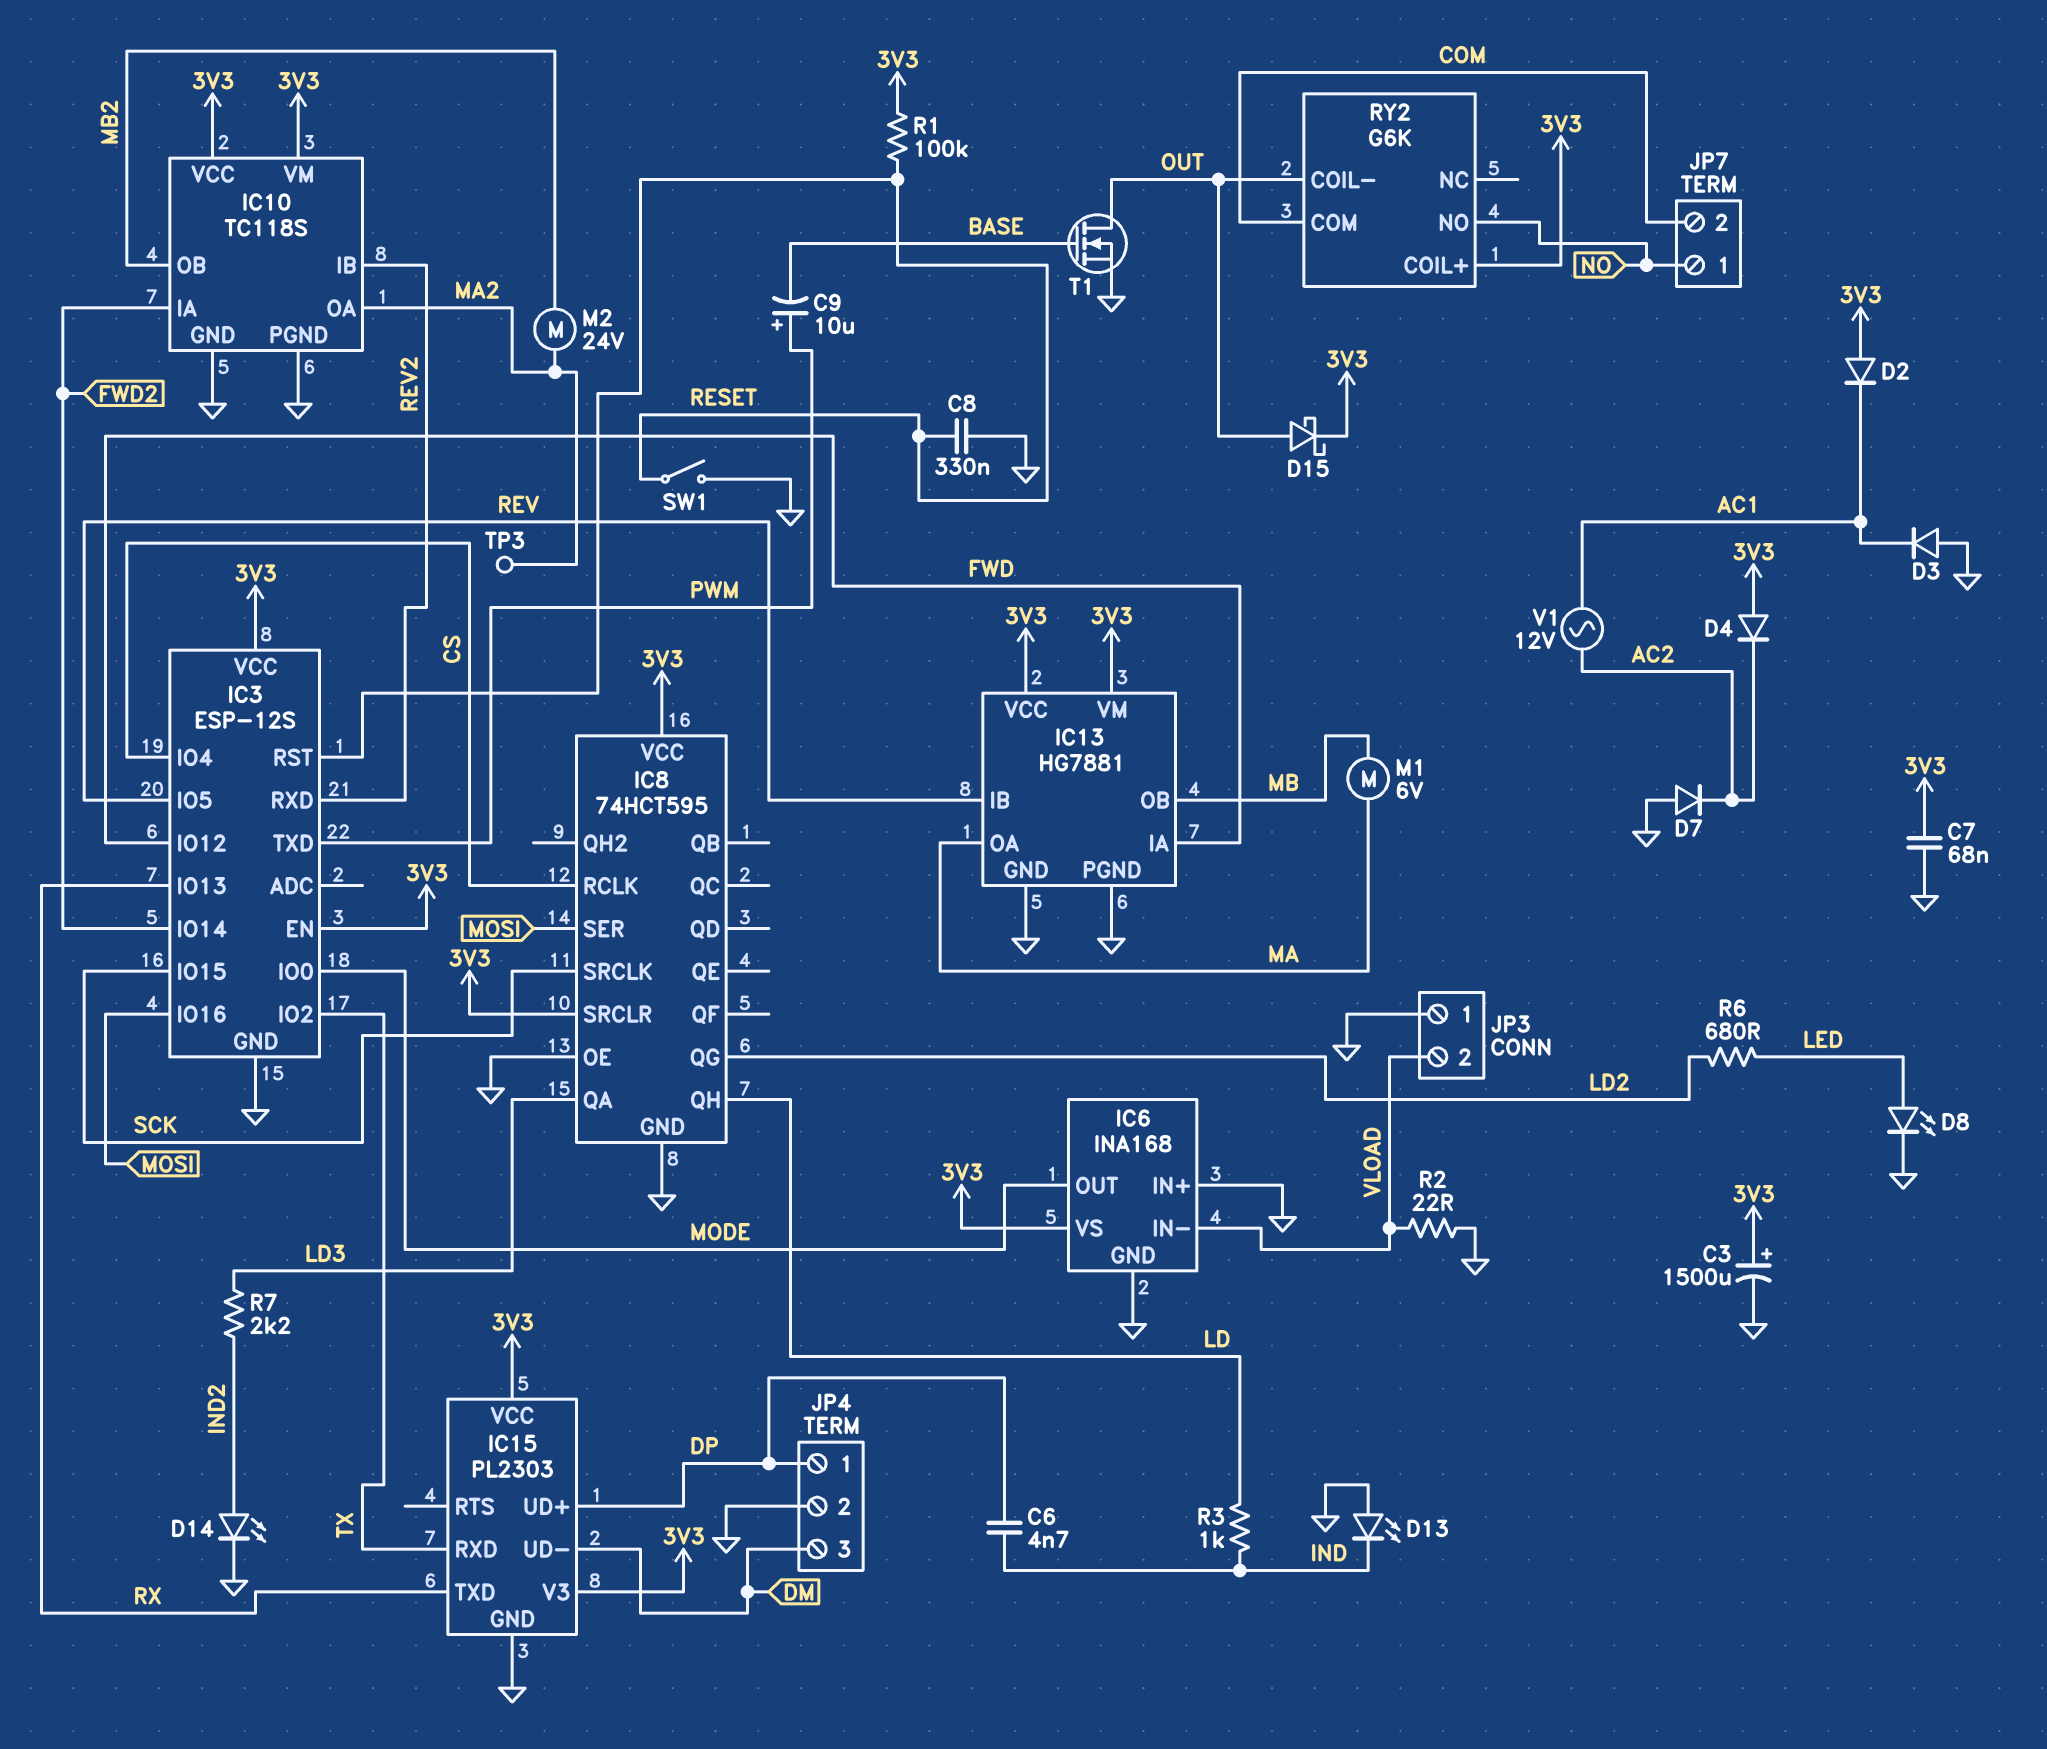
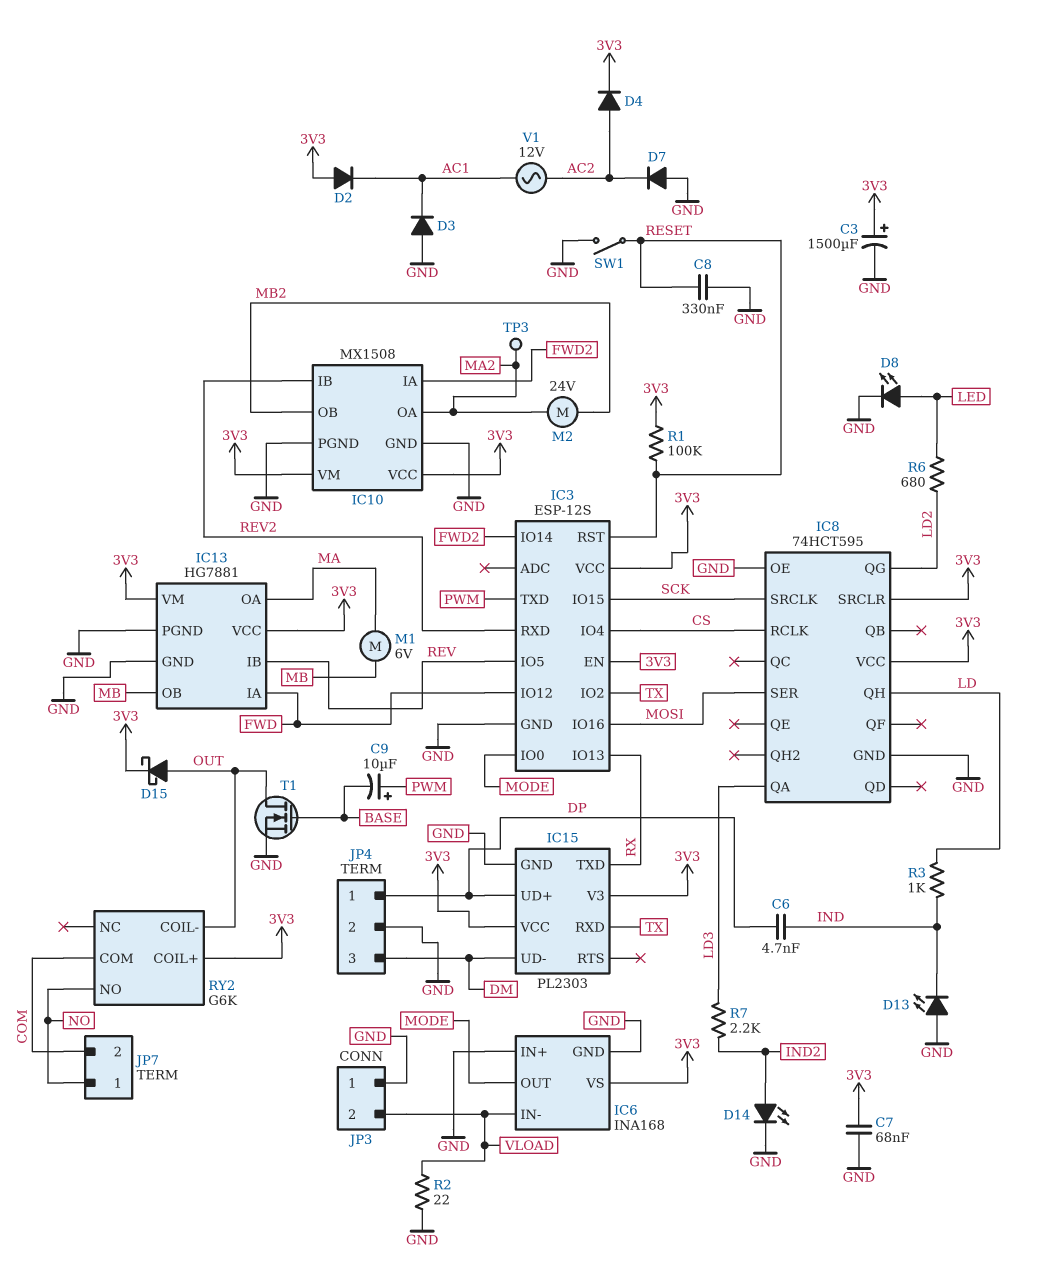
D4: diode (A 3V3, K AC2) -> diode (A AC2, K 3V3)
IC10: TC118S -> MX1508

